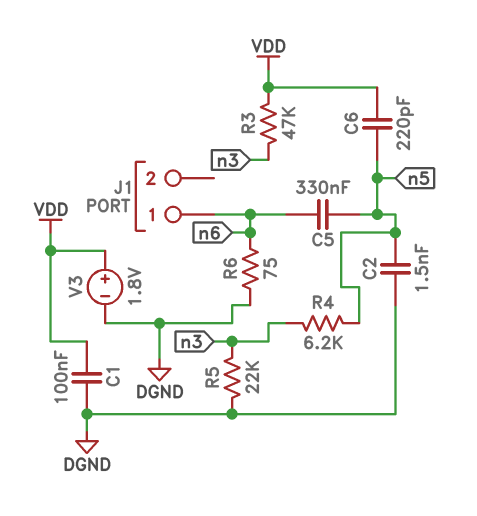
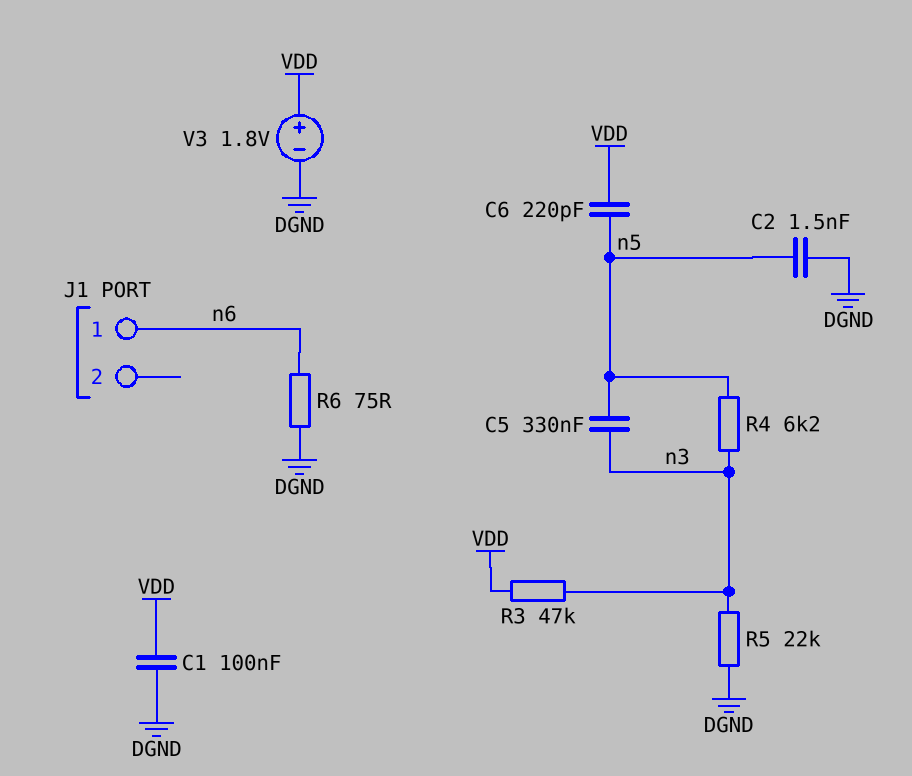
C5: 330nF (n5, n6) -> 330nF (n3, n5)

